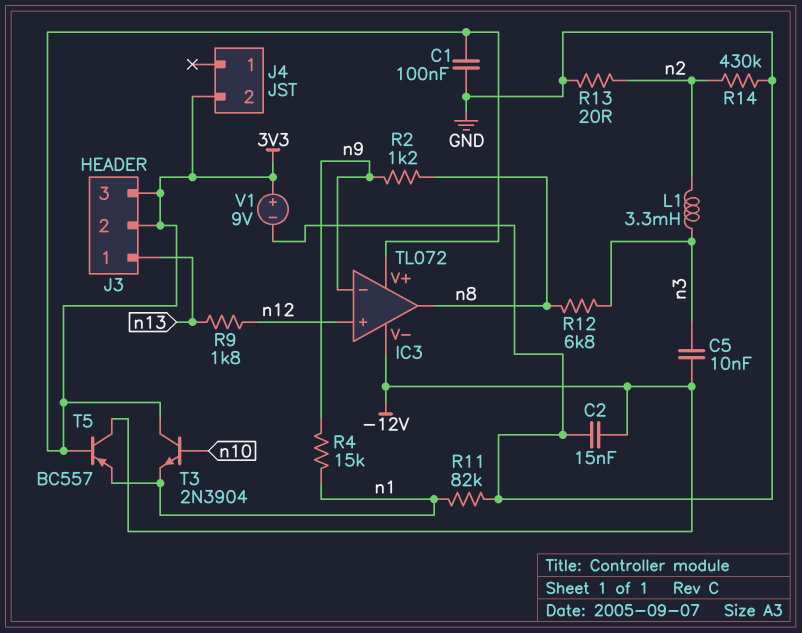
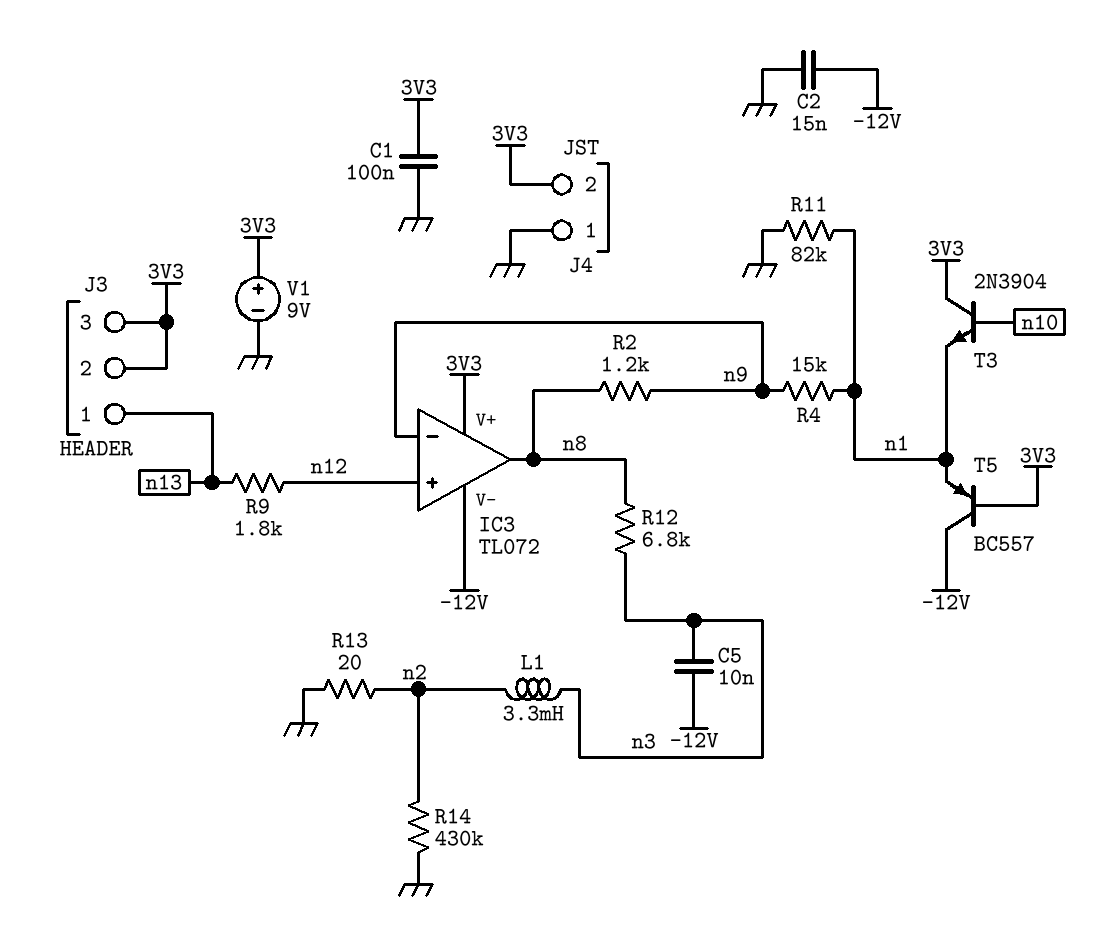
J4 pin 1: none -> GND

